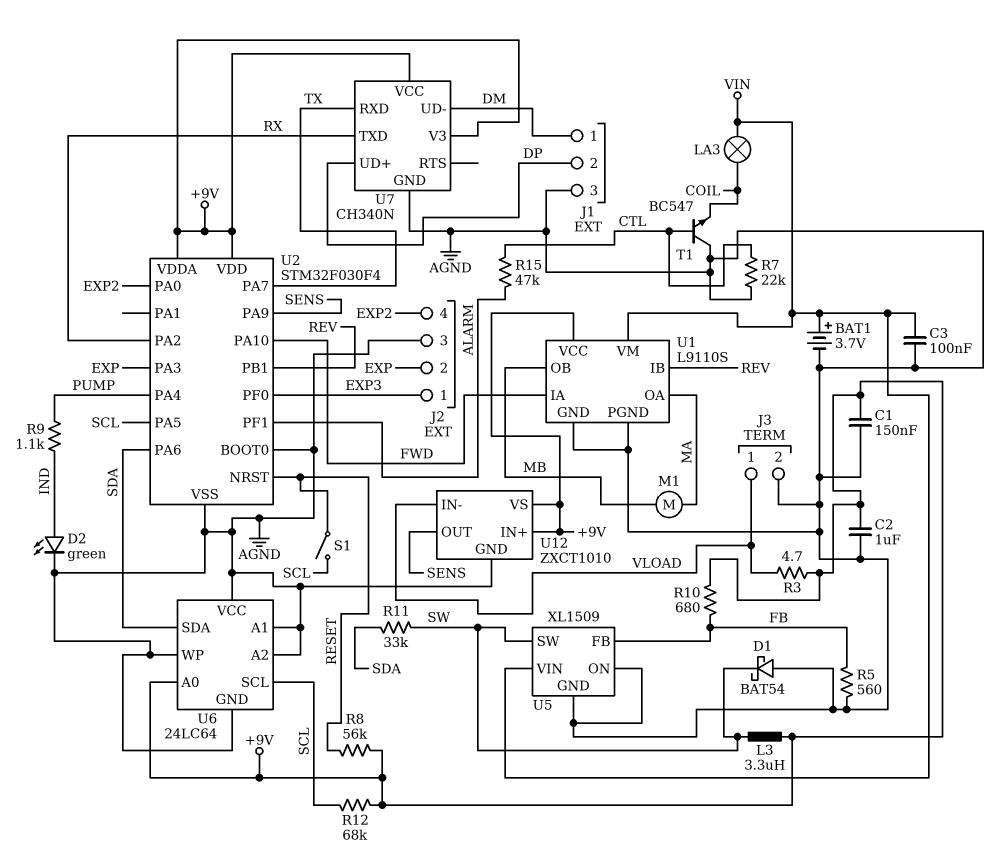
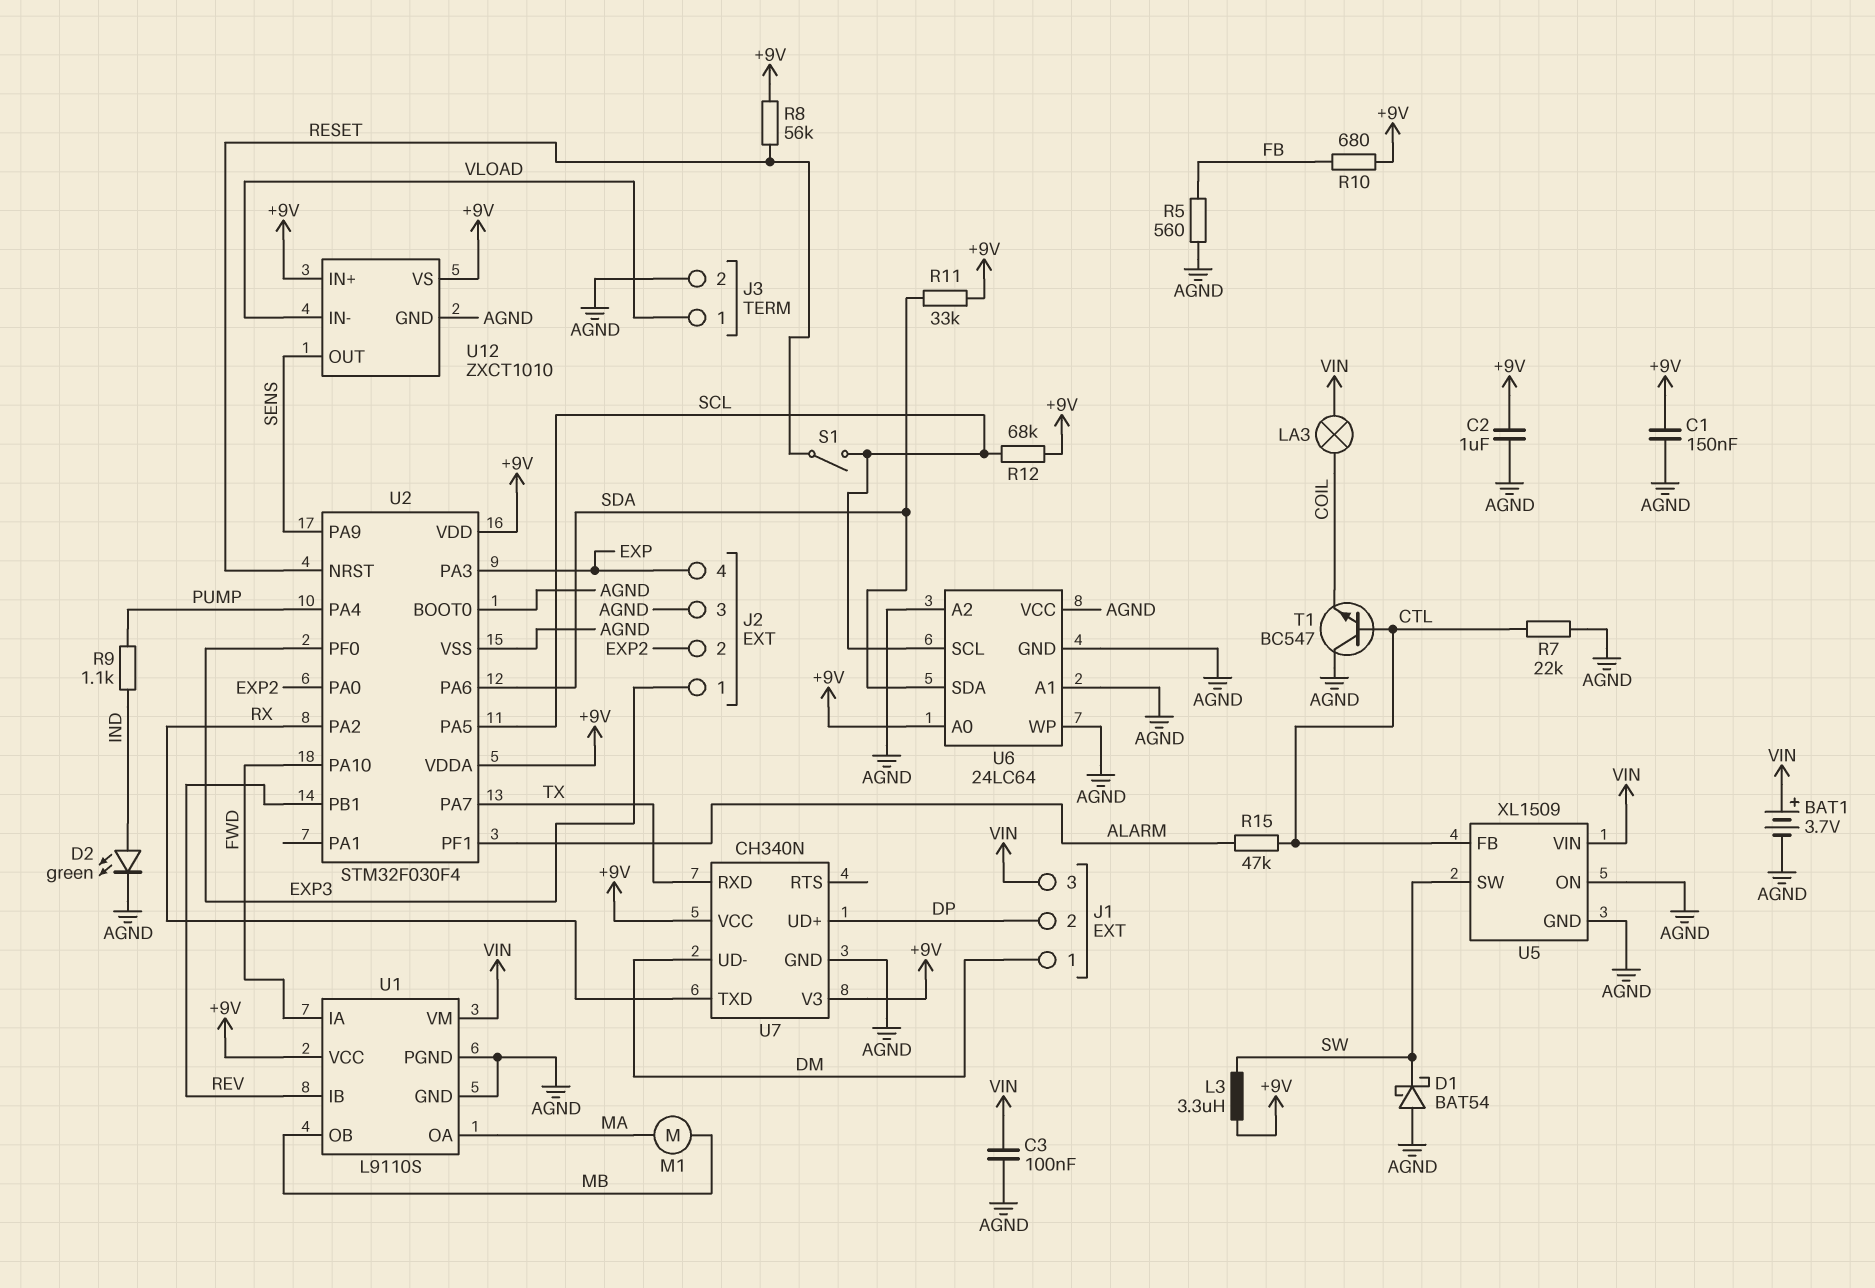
J1 pin 3: AGND -> VIN
J2 pin 2: EXP -> EXP2
J2 pin 4: EXP2 -> EXP
R3: 4.7 (+9V, VLOAD) -> none
R11: 33k (SDA, SW) -> 33k (+9V, SDA)
U5 pin FB: FB -> CTL

